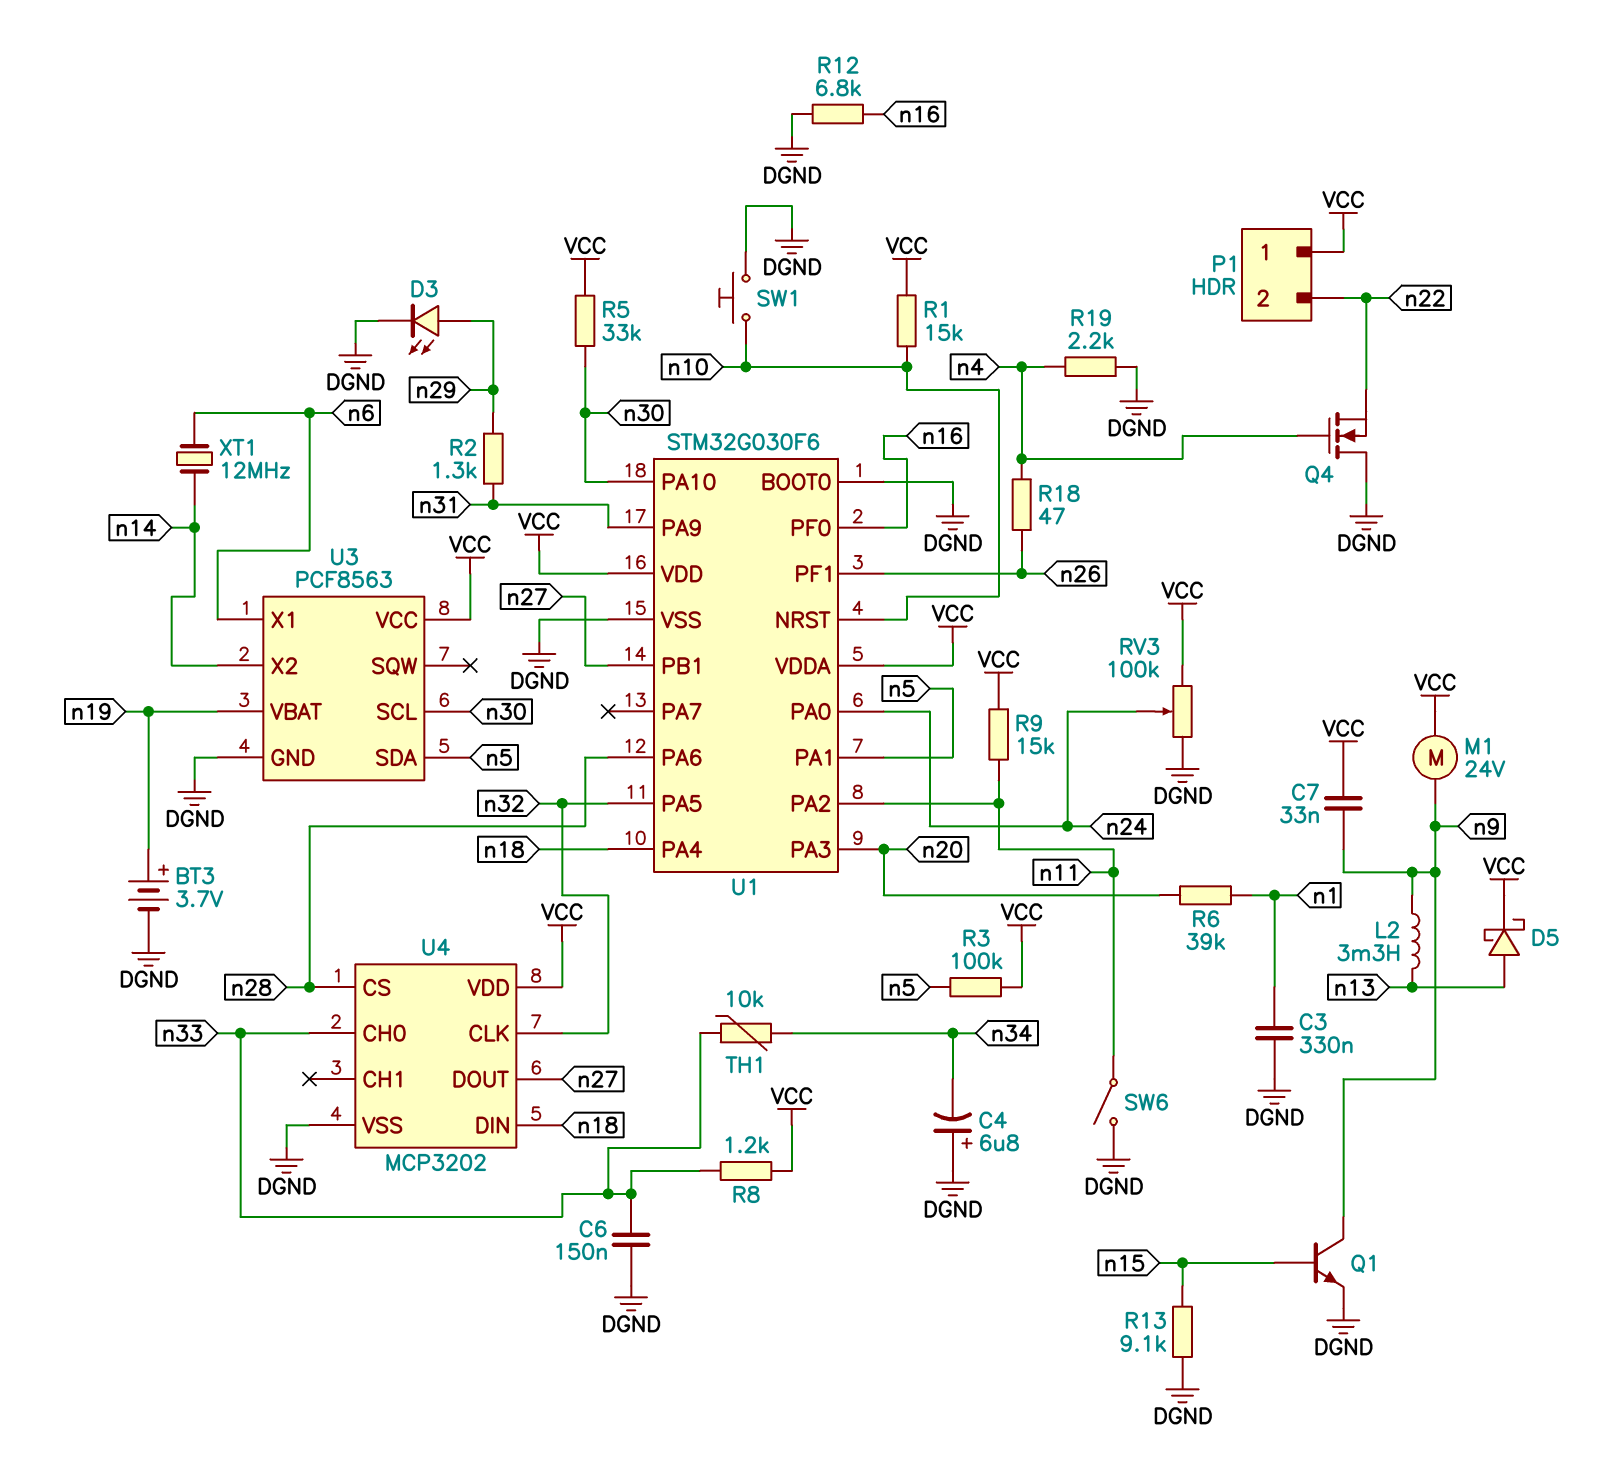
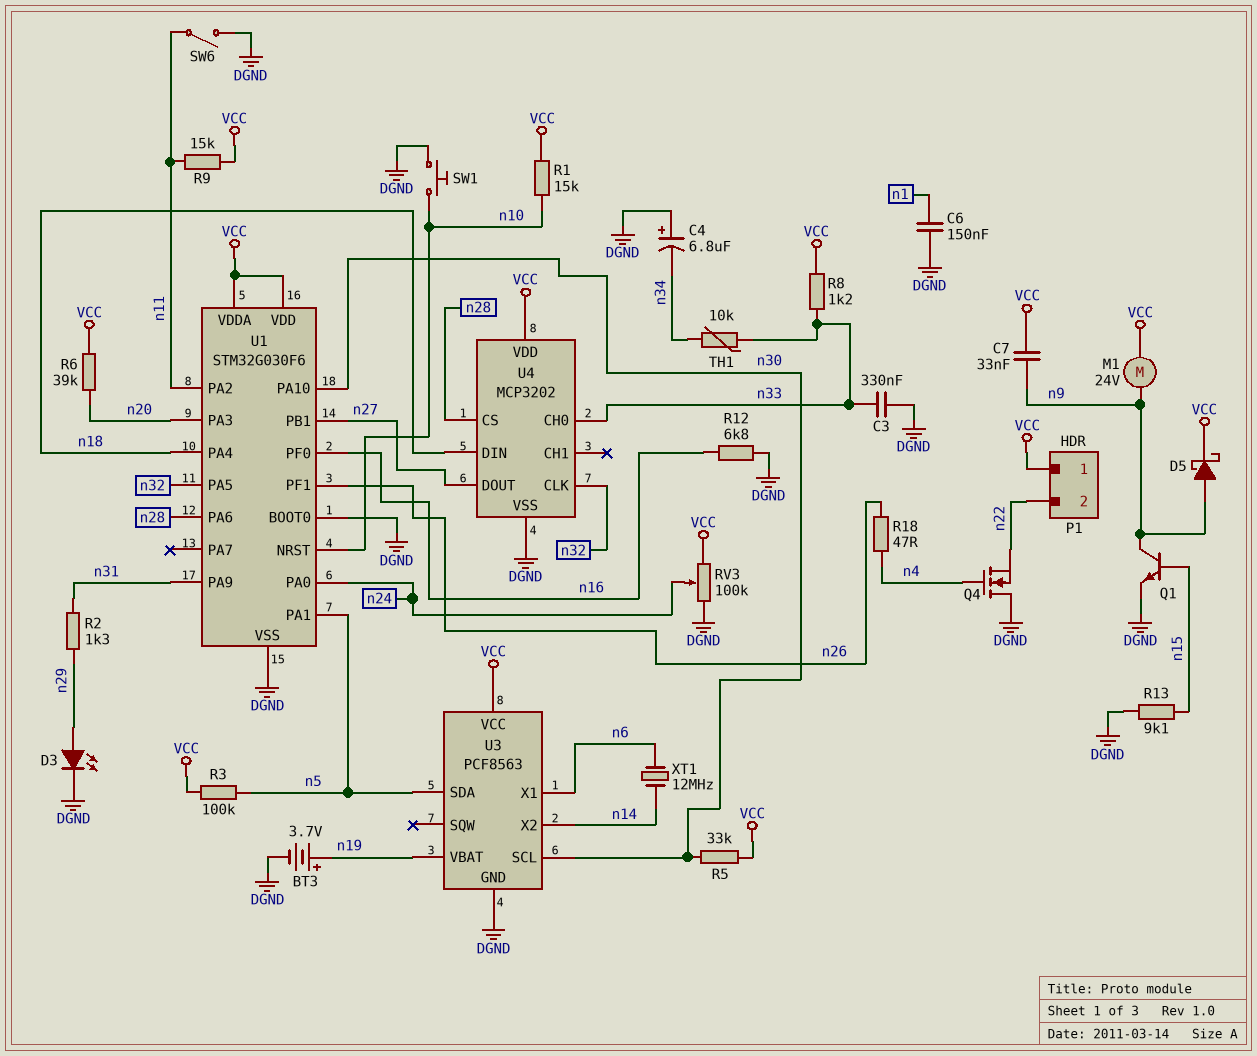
C3: 330nF (DGND, n1) -> 330nF (DGND, n33)
C6: 150nF (DGND, n33) -> 150nF (DGND, n1)
D5: schottky (A n13, K VCC) -> schottky (A n9, K VCC)
L2: 3.3mH (n9, n13) -> none
R6: 39k (n1, n20) -> 39k (VCC, n20)
R19: 2.2k (DGND, n4) -> none

